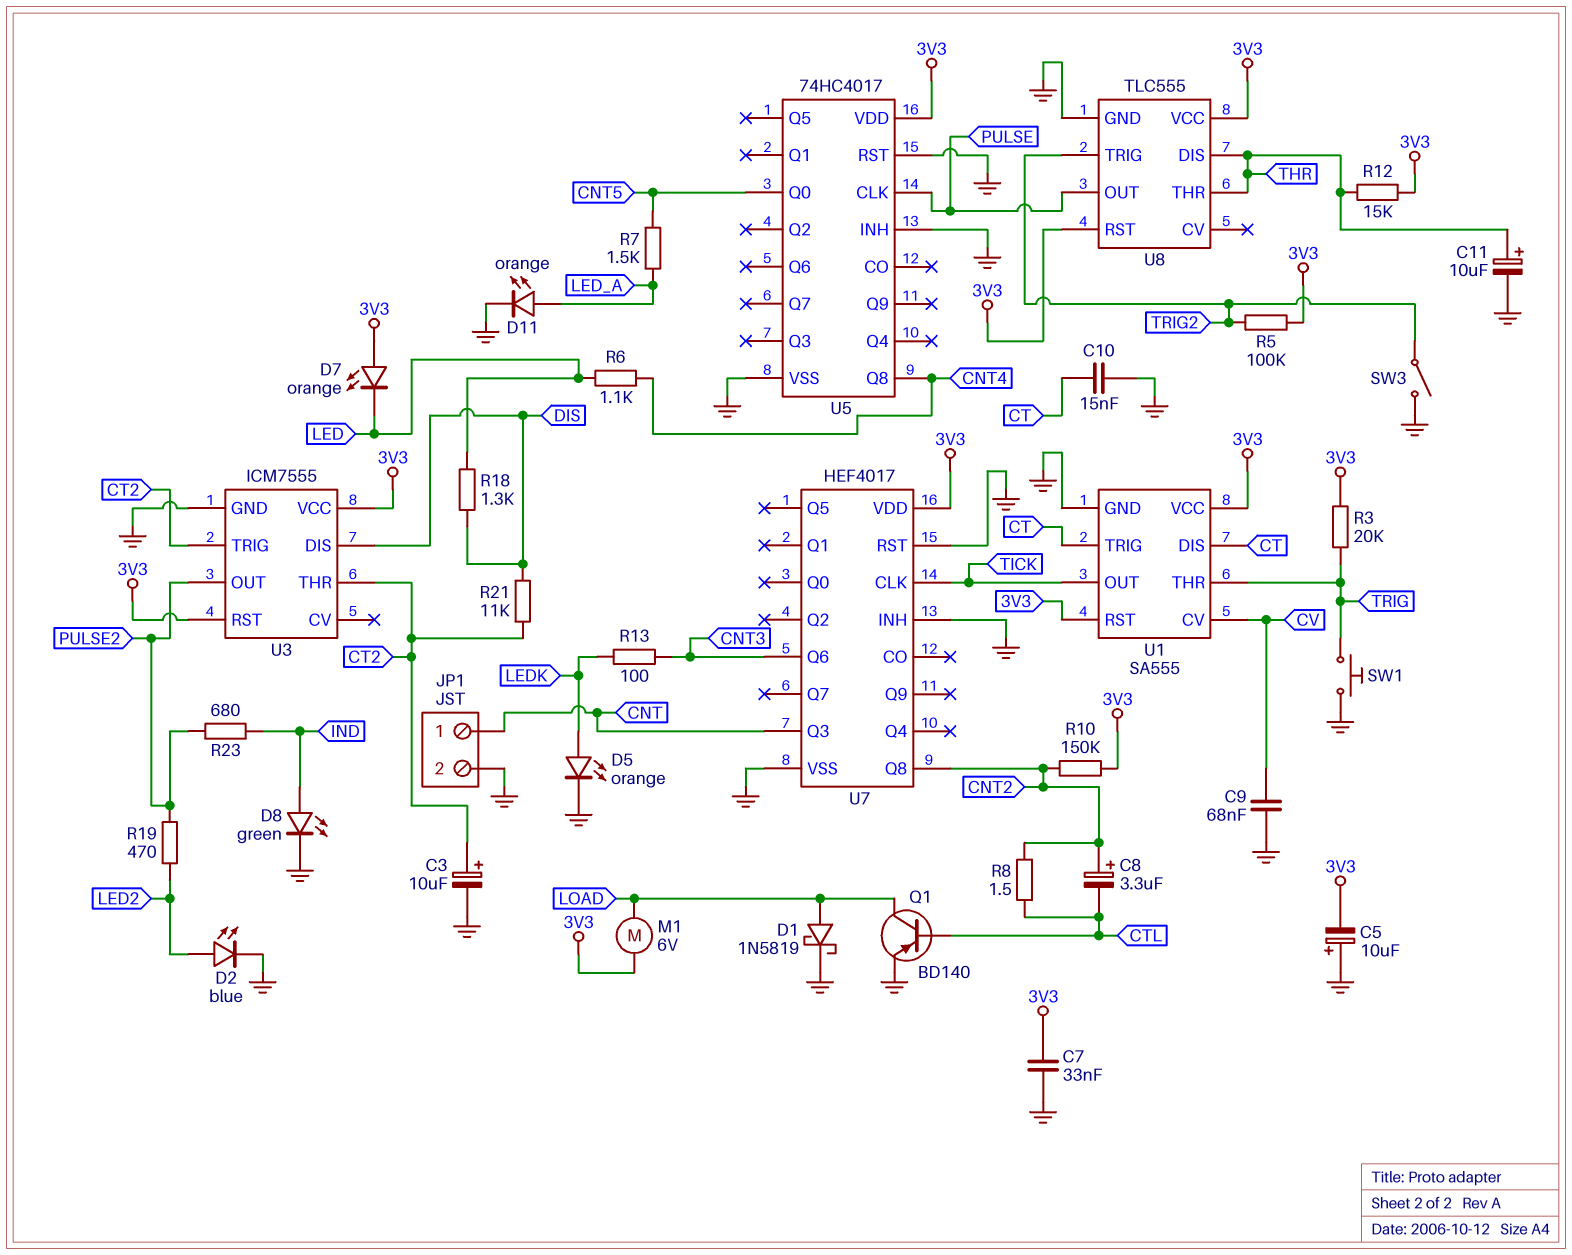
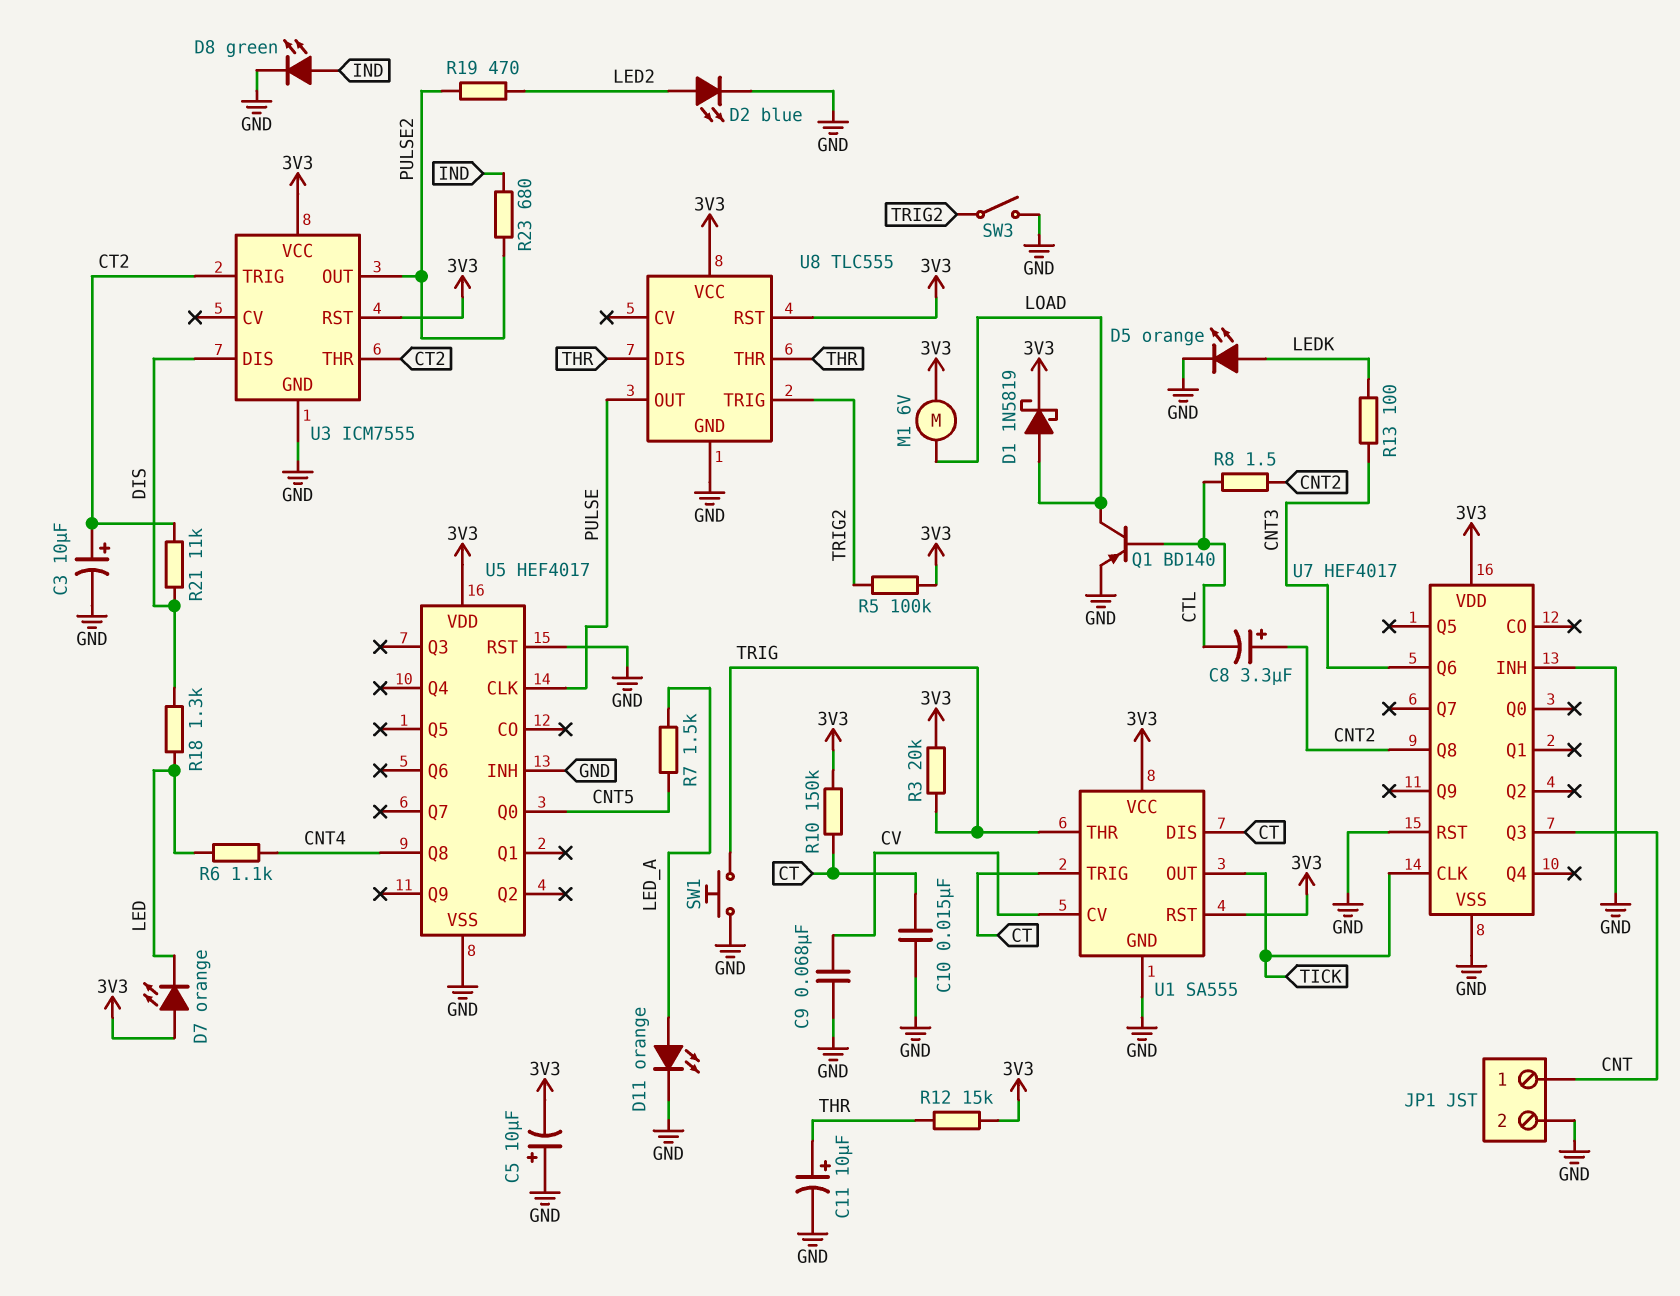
C7: 33nF (3V3, GND) -> none
D1: schottky 1N5819 (A LOAD, K GND) -> schottky 1N5819 (A LOAD, K 3V3)
R10: 150k (3V3, CNT2) -> 150k (3V3, CT)
U5: 74HC4017 -> HEF4017

